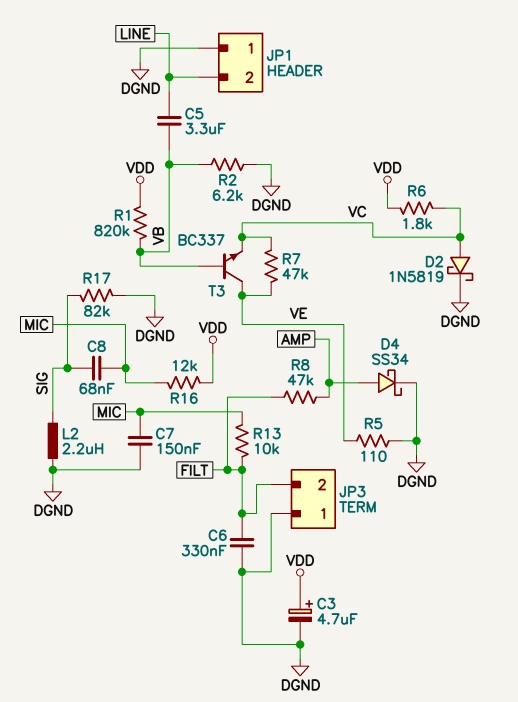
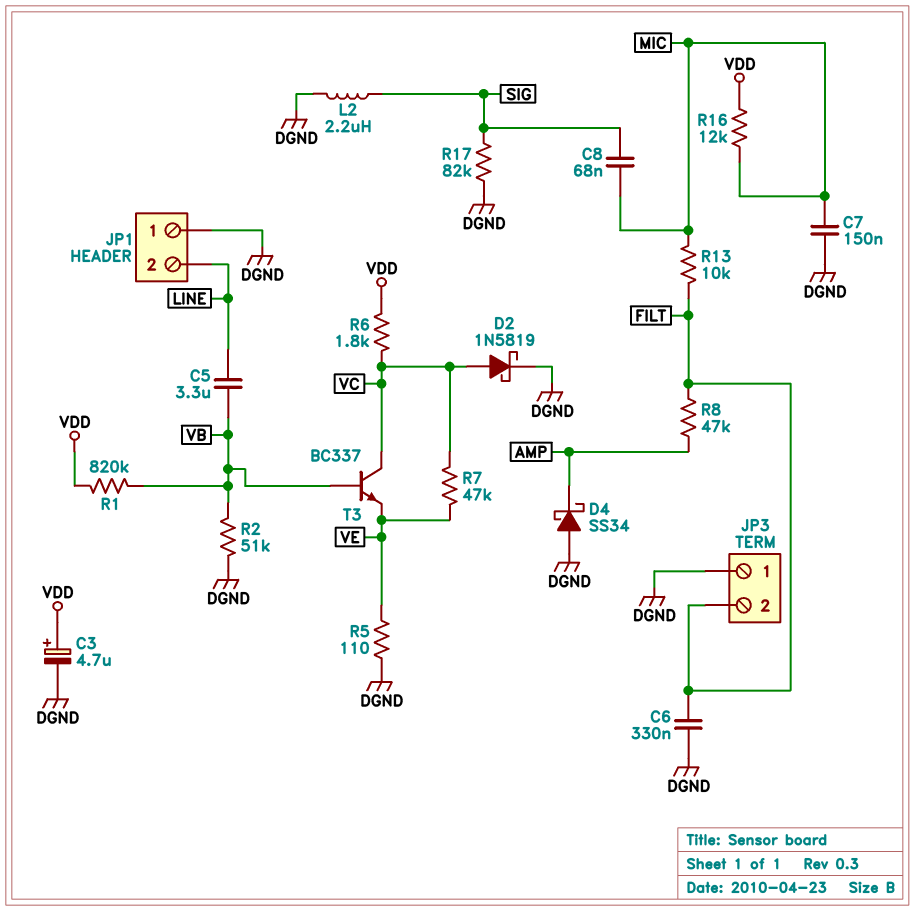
D4: schottky SS34 (A AMP, K DGND) -> schottky SS34 (A DGND, K AMP)
R2: 6.2k (DGND, VB) -> 51k (DGND, VB)
T3: NPN BC337 (B VB, C VE, E VC) -> NPN BC337 (B VB, C VC, E VE)

